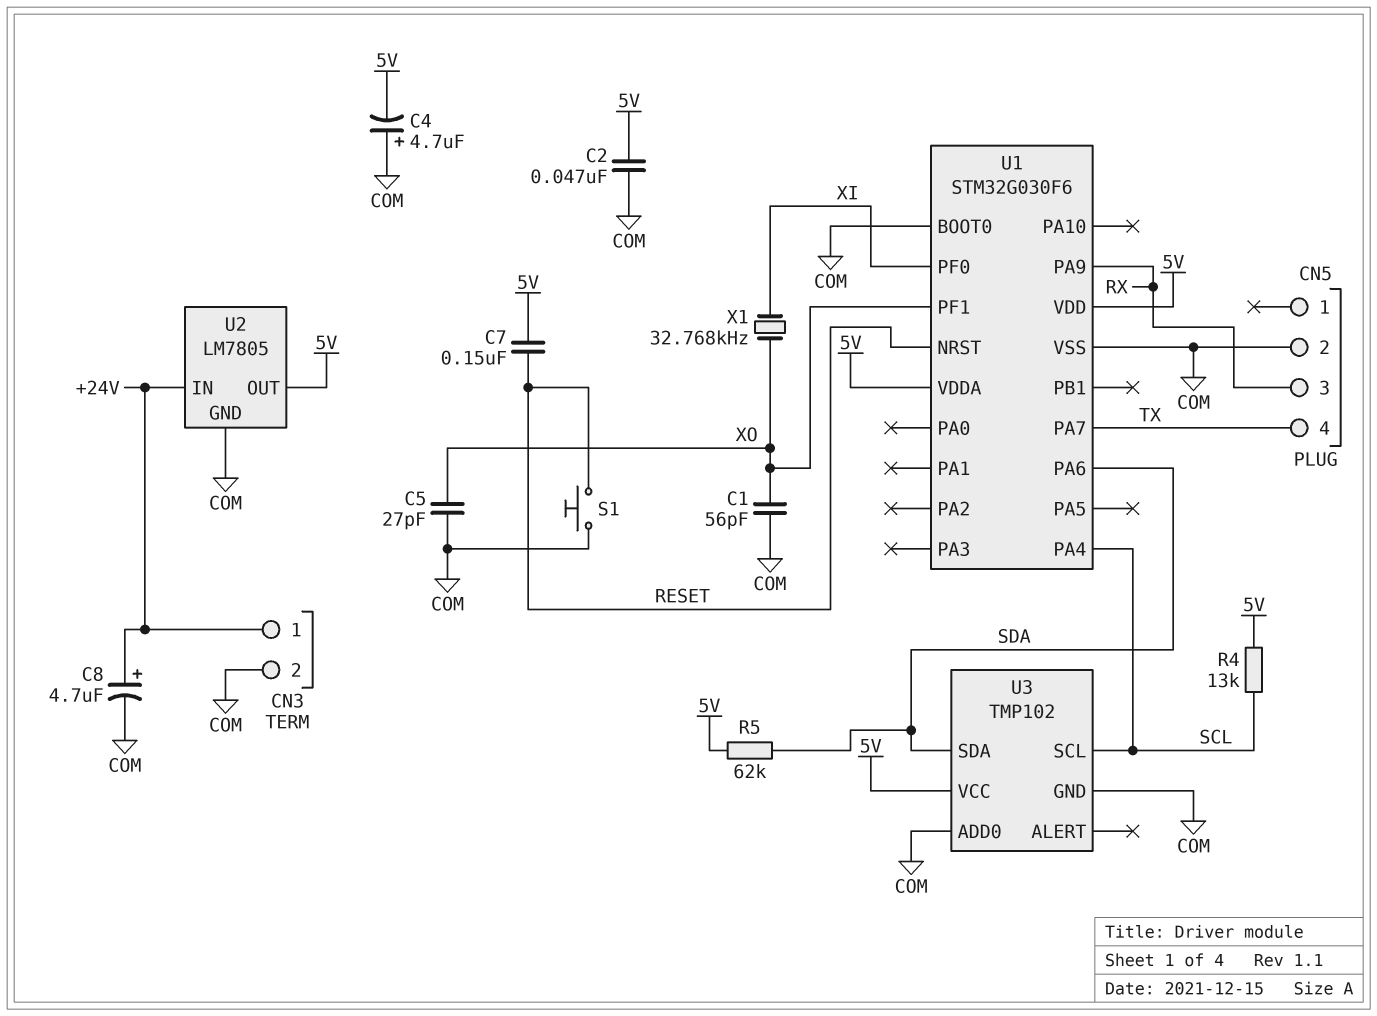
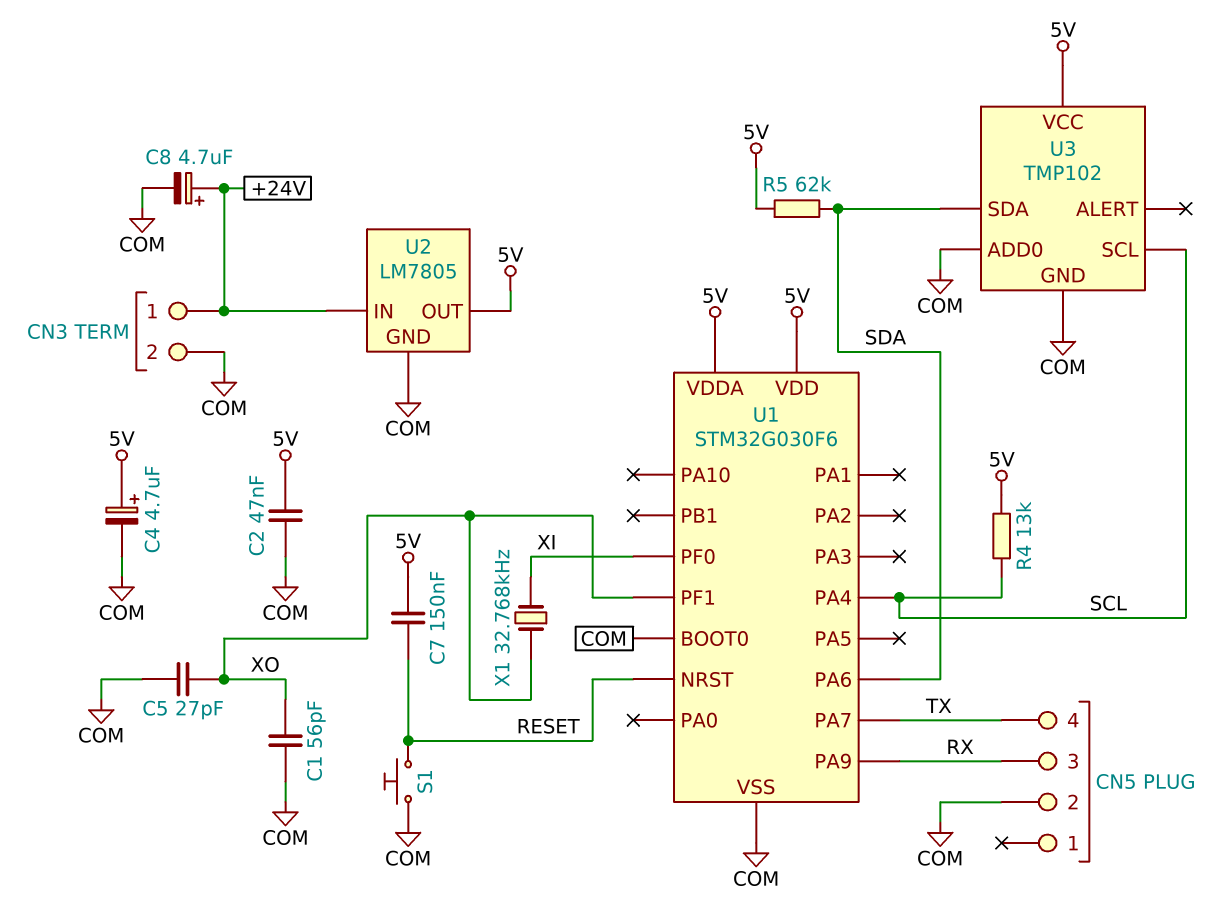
C4: 4.7uF (plus COM, minus 5V) -> 4.7uF (plus 5V, minus COM)

